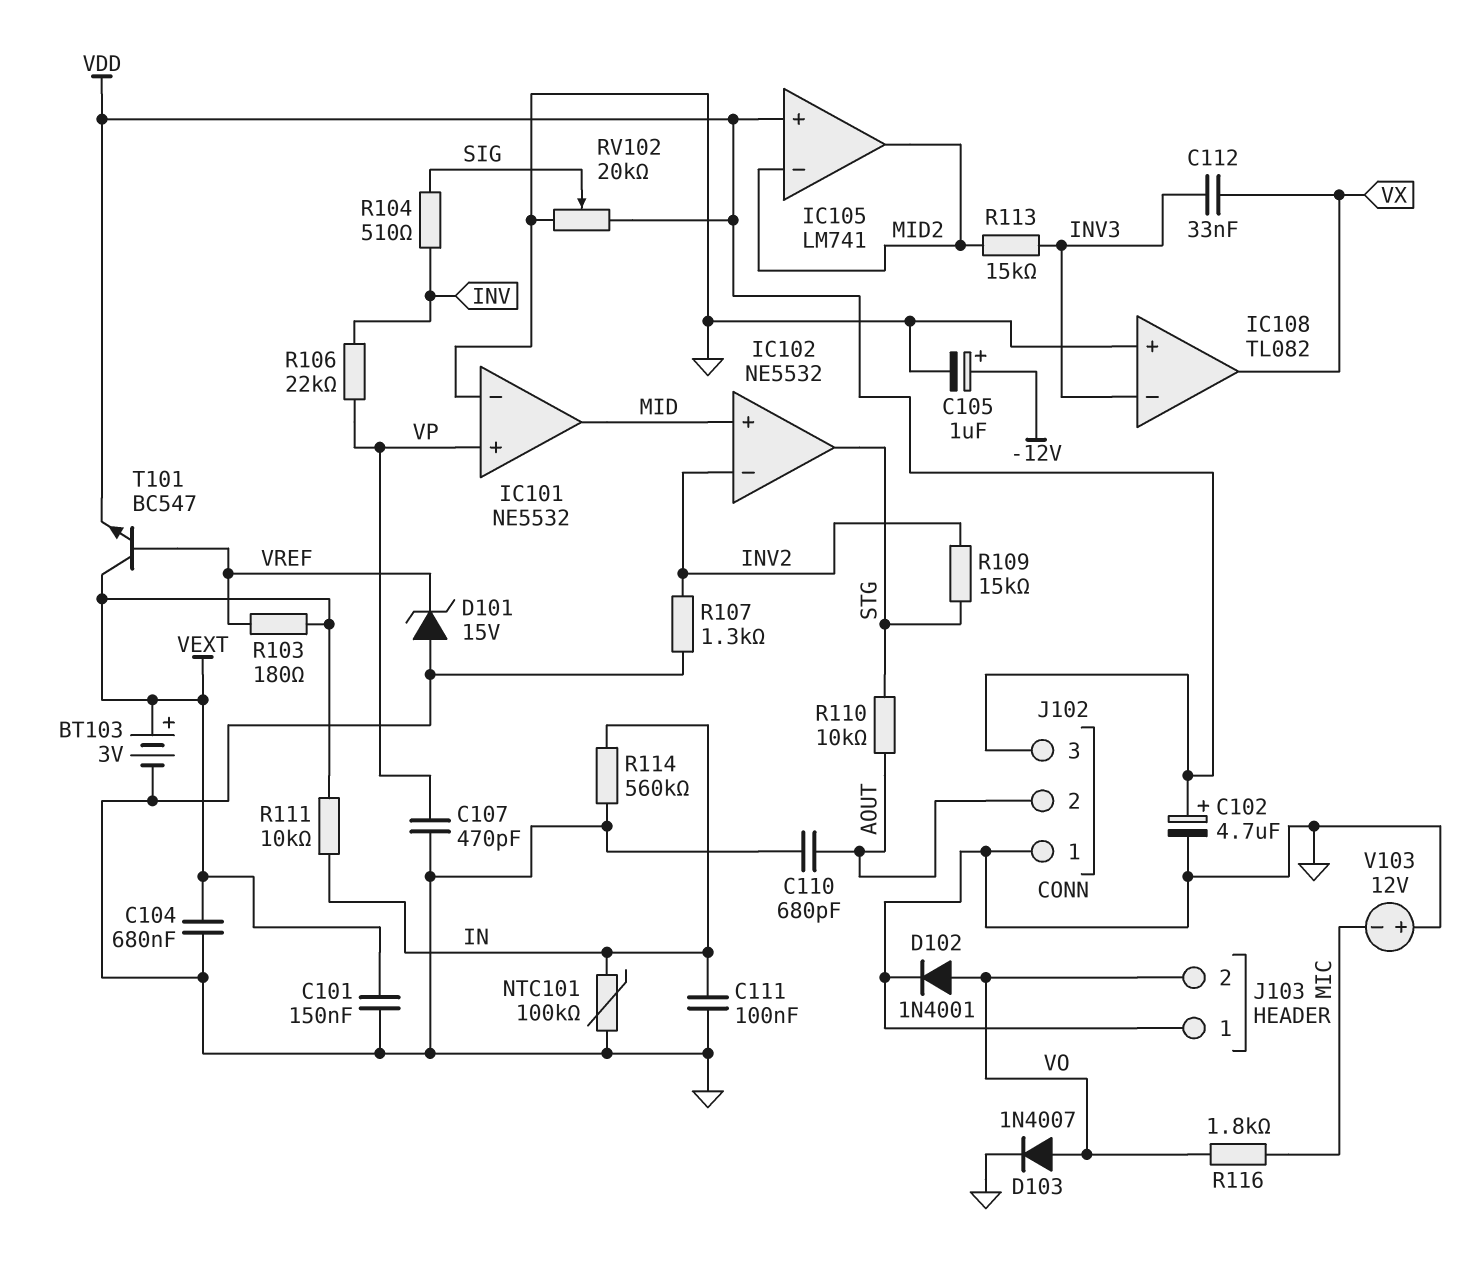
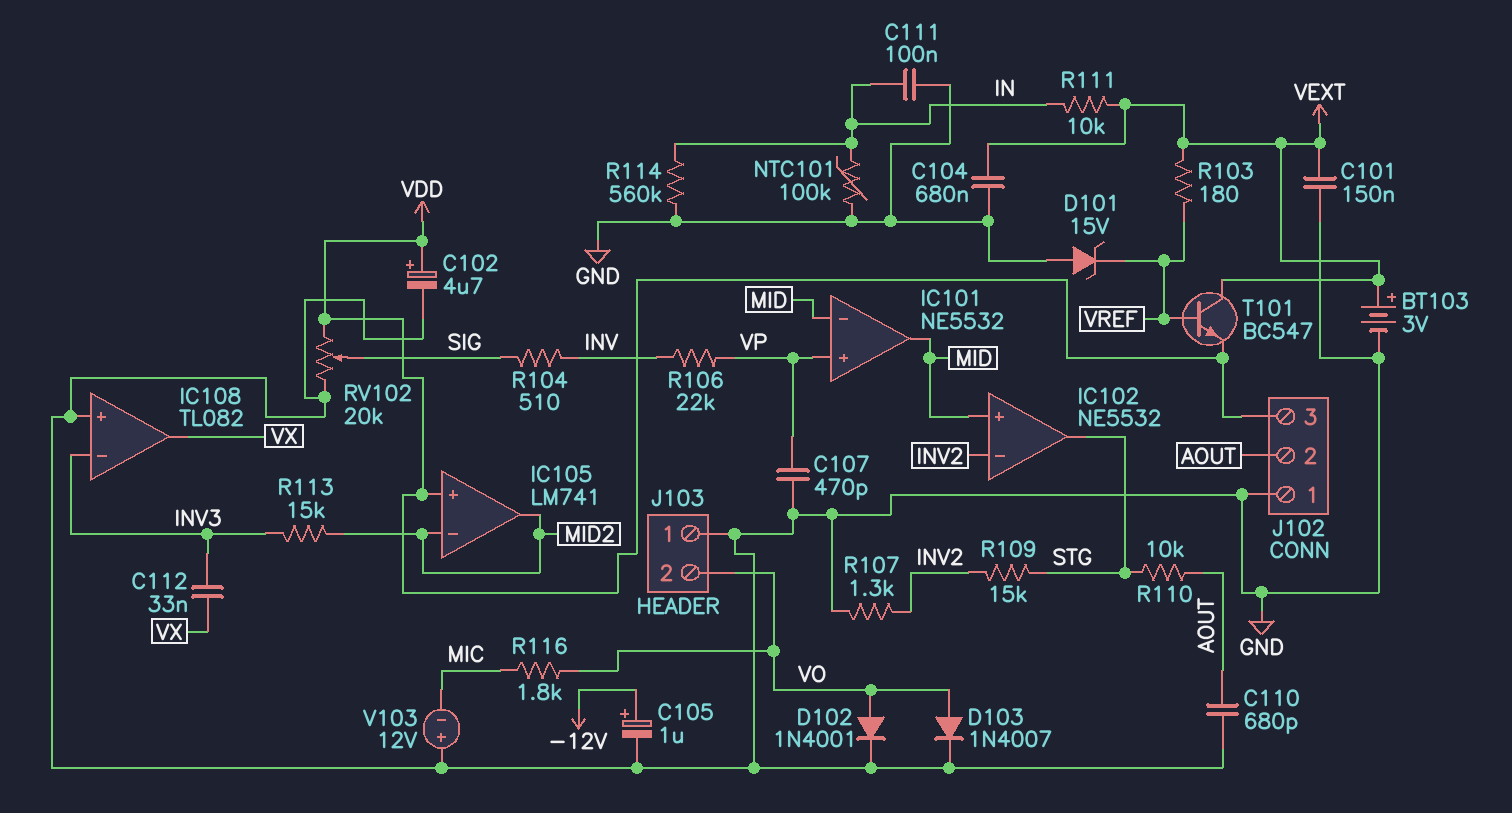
IC101 pin in-: GND -> MID

